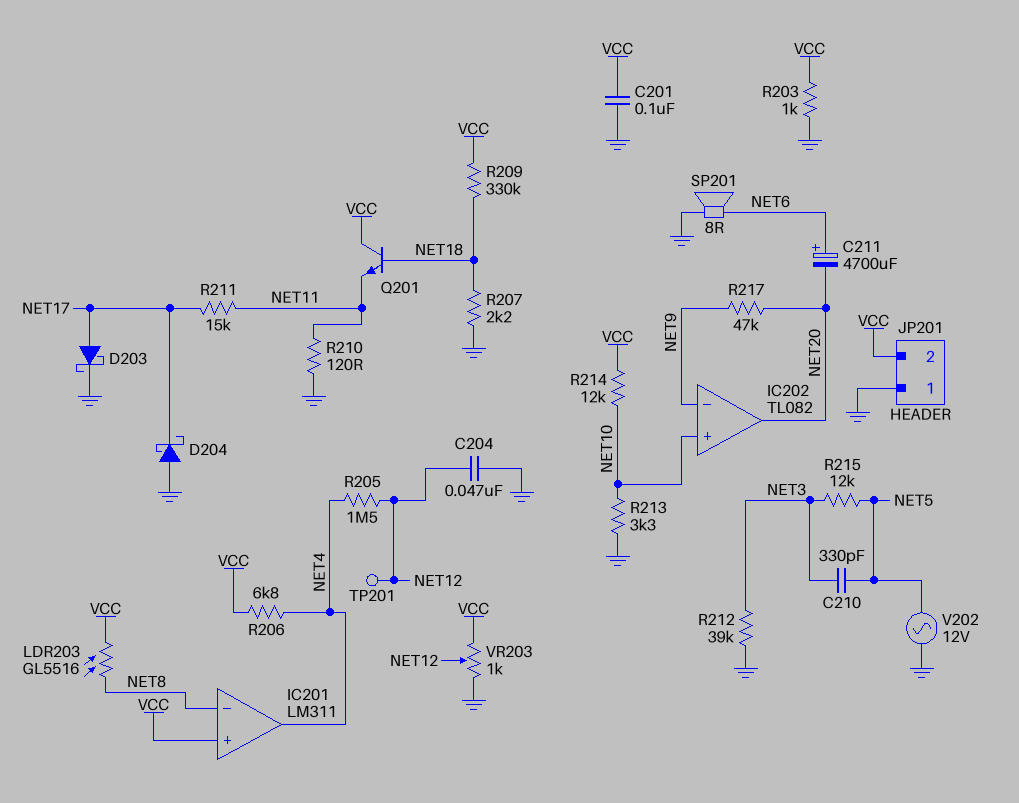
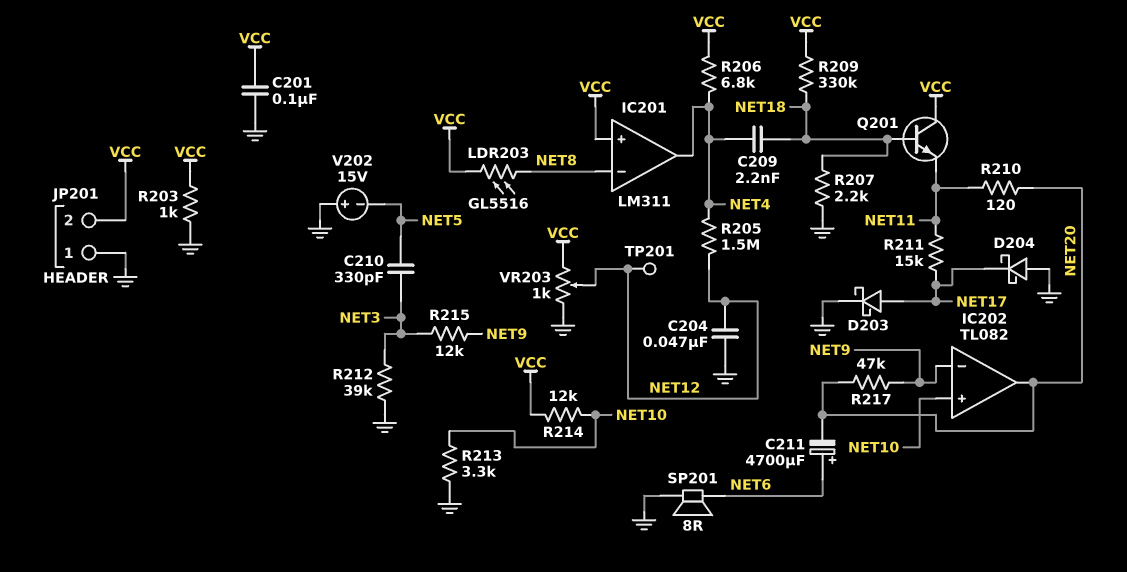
C209: none -> 2.2nF (NET4, NET18)
R210: 120 (GND, NET11) -> 120 (NET11, NET20)
R215: 12k (NET3, NET5) -> 12k (NET3, NET9)
V202: AC 12V (GND, NET5) -> 15V (plus GND, minus NET5)

